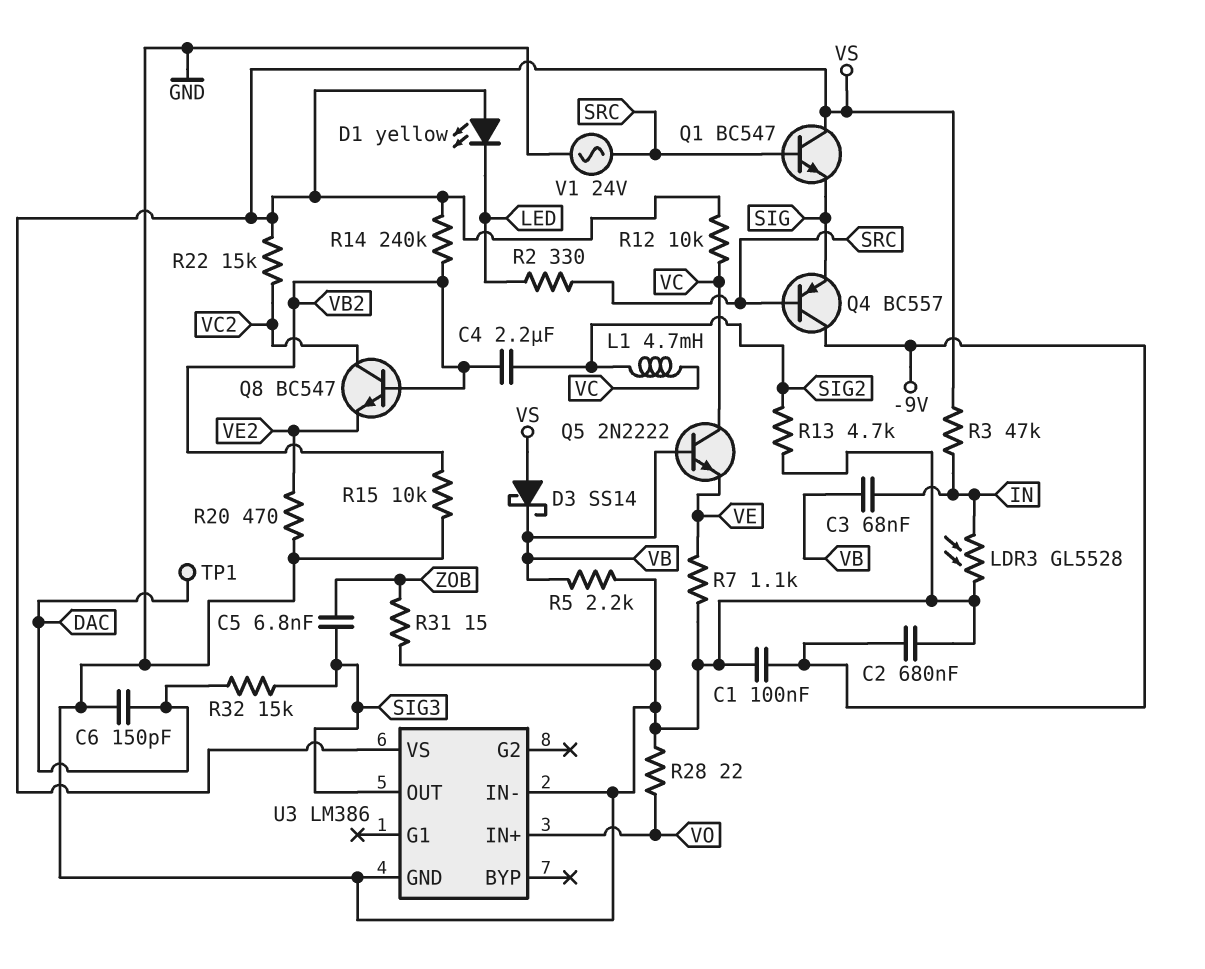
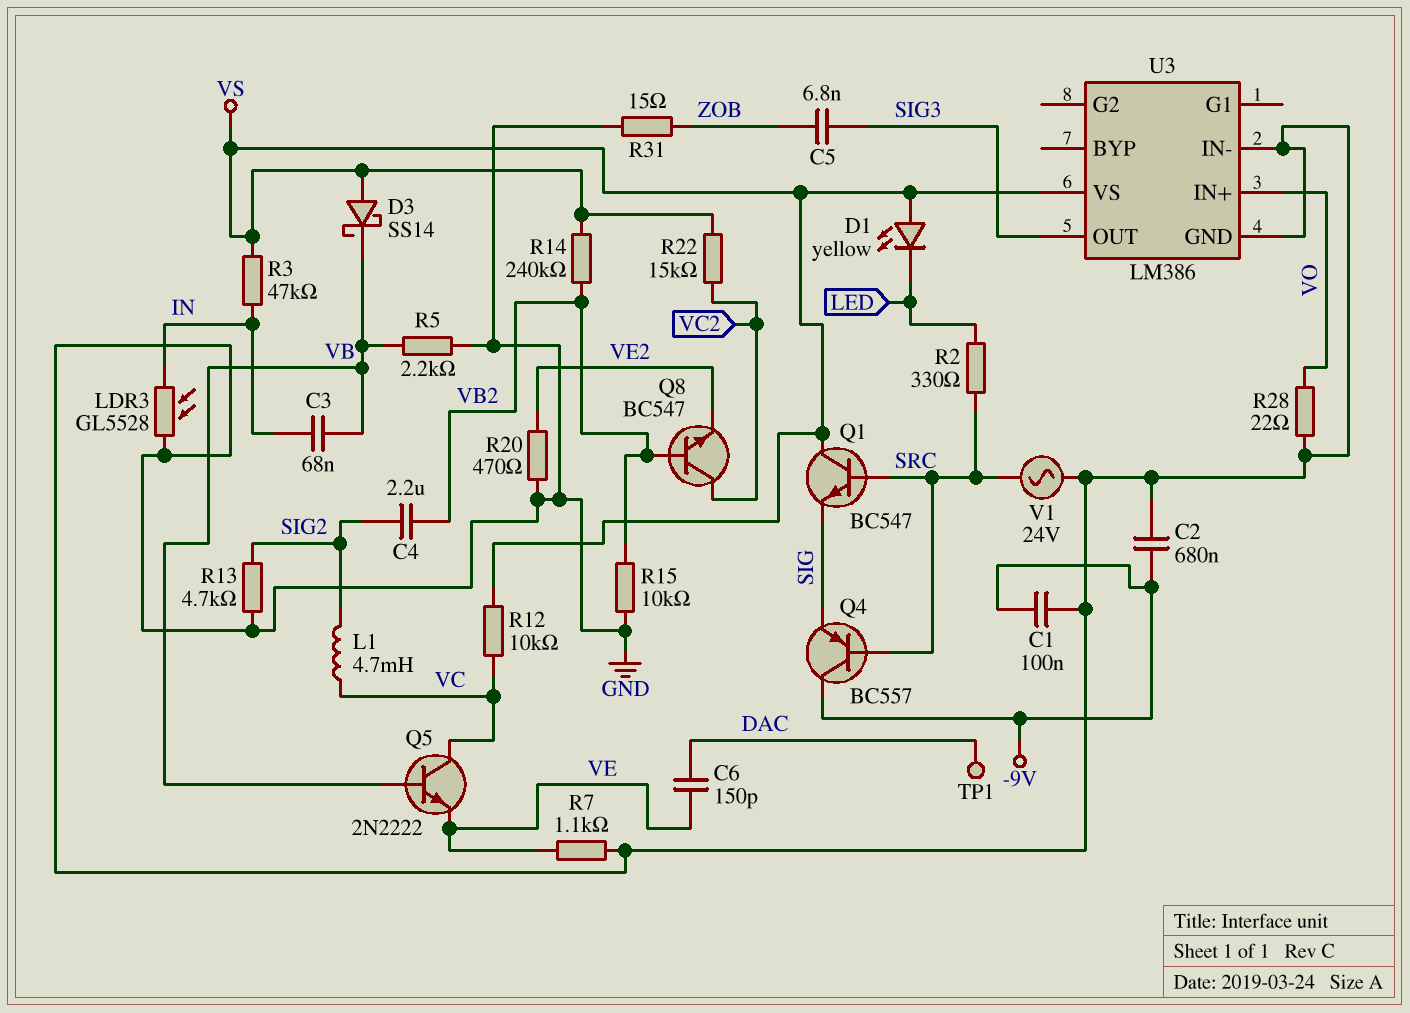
C6: 150pF (DAC, GND) -> 150pF (DAC, VE)
R32: 15k (DAC, SIG3) -> none

